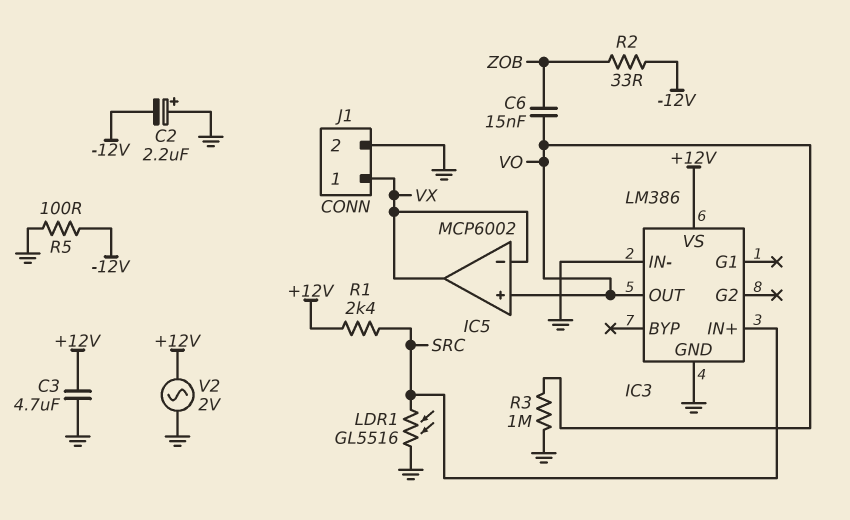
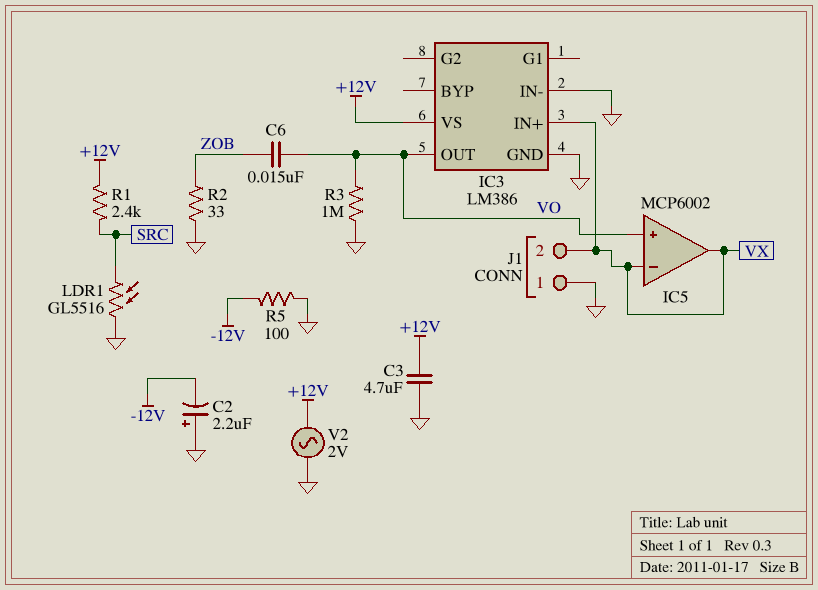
IC3 pin IN+: SRC -> VX
J1 pin 1: VX -> GND
J1 pin 2: GND -> VX
R2: 33 (-12V, ZOB) -> 33 (GND, ZOB)

